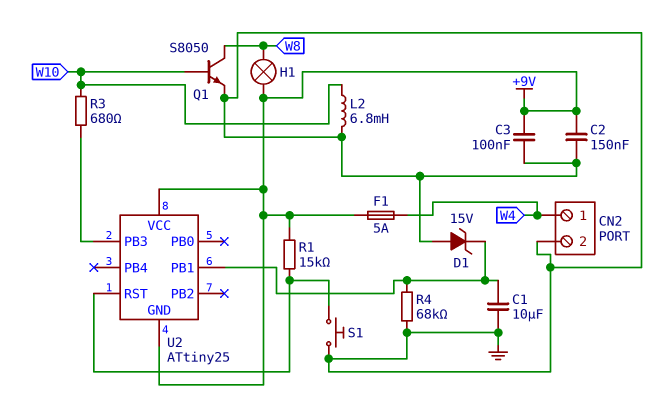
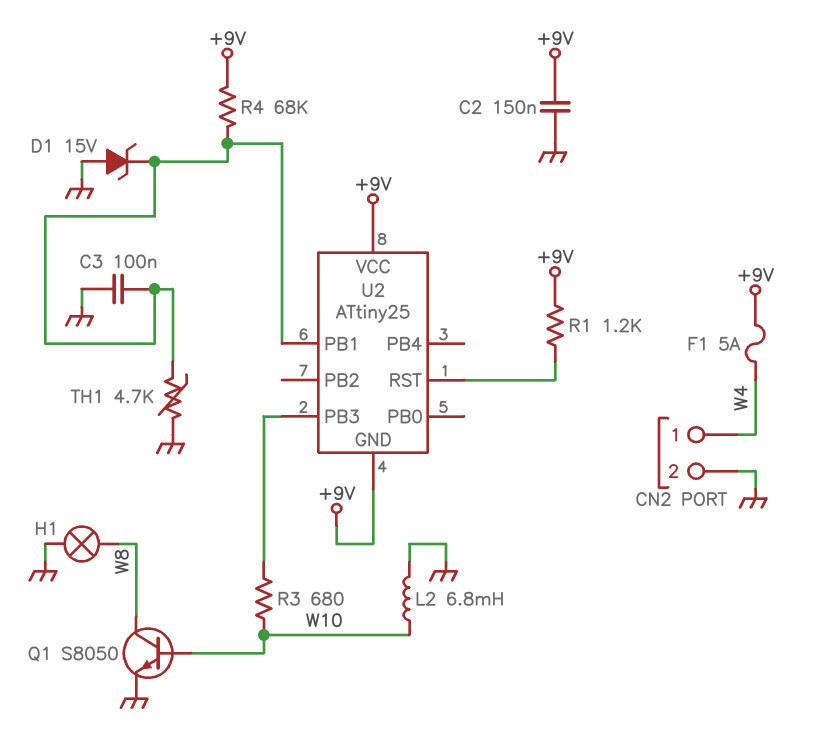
C1: 10uF (GND, U2/PB1) -> none
C3: 100nF (+9V, GND) -> 100nF (GND, U2/PB1)
H1: lamp (+9V, W8) -> lamp (GND, W8)
R1: 15k (+9V, U2/RST) -> 1.2k (+9V, U2/RST)
R4: 68k (GND, U2/PB1) -> 68k (+9V, U2/PB1)
S1: button (GND, U2/RST) -> none
TH1: none -> 4.7k (GND, U2/PB1)

